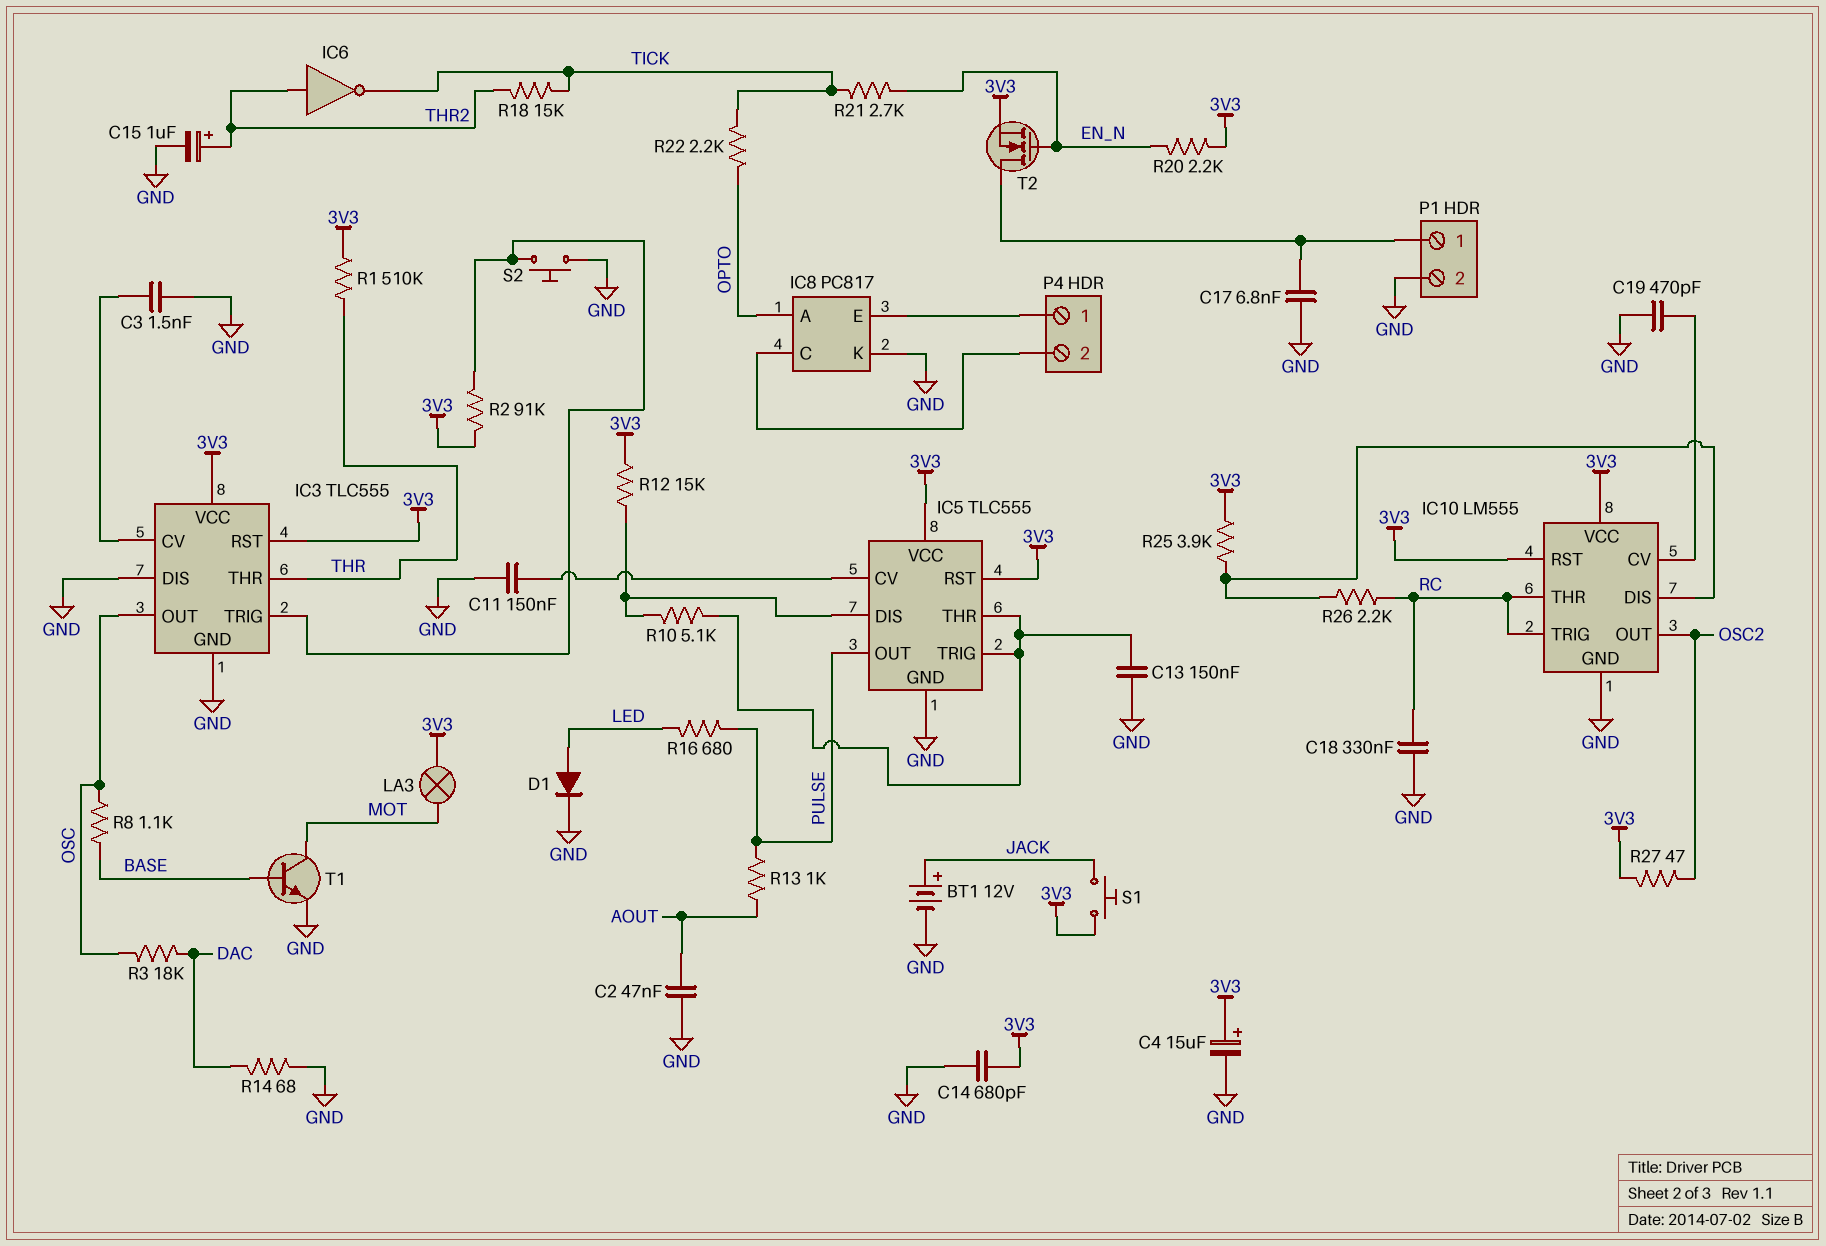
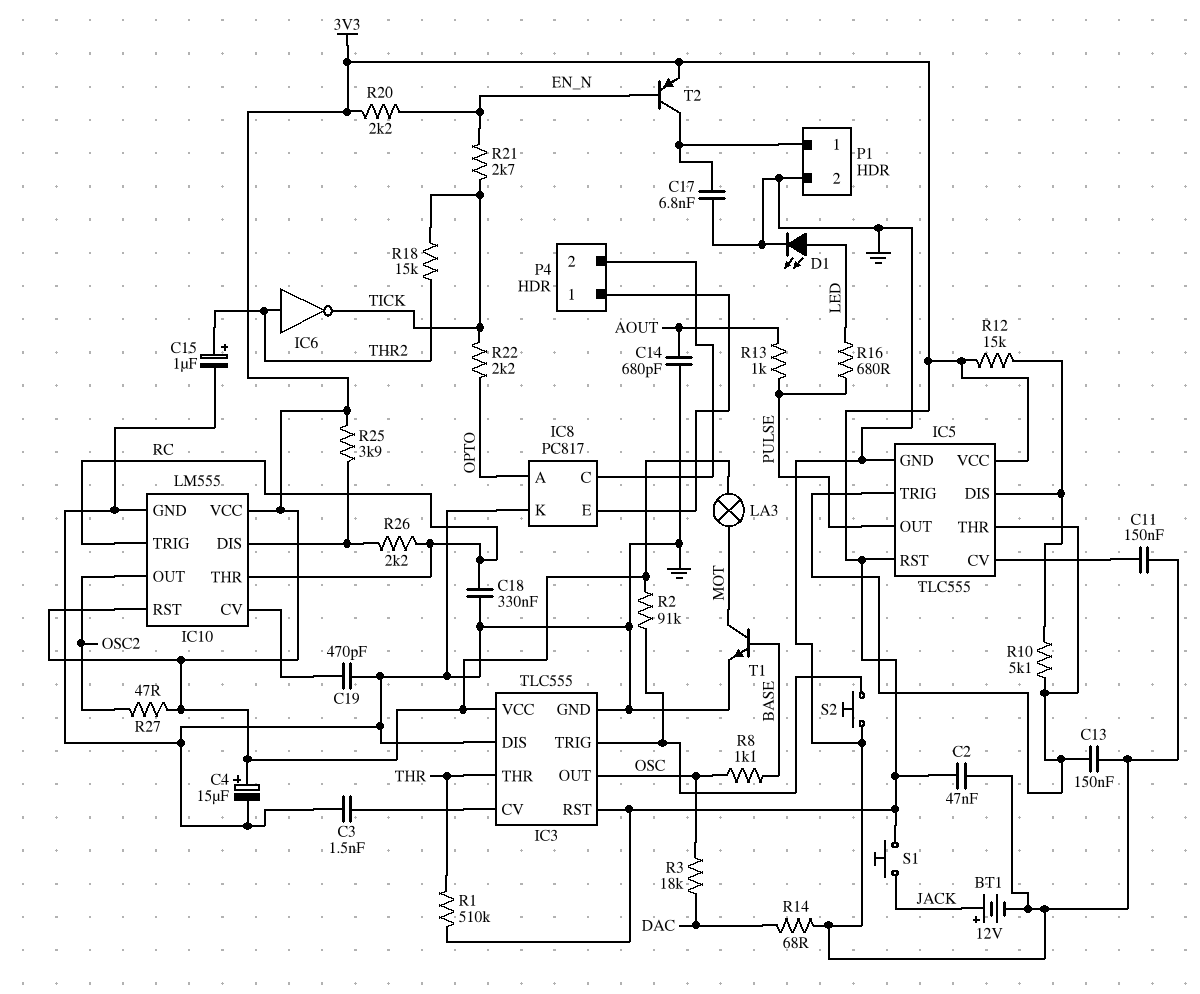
C2: 47nF (AOUT, GND) -> 47nF (3V3, GND)
C14: 680pF (3V3, GND) -> 680pF (AOUT, GND)
D1: diode (A LED, K GND) -> LED (A LED, K GND)
T2: NMOS (G EN_N, D P1/1, S 3V3) -> PNP (B EN_N, C P1/1, E 3V3)

